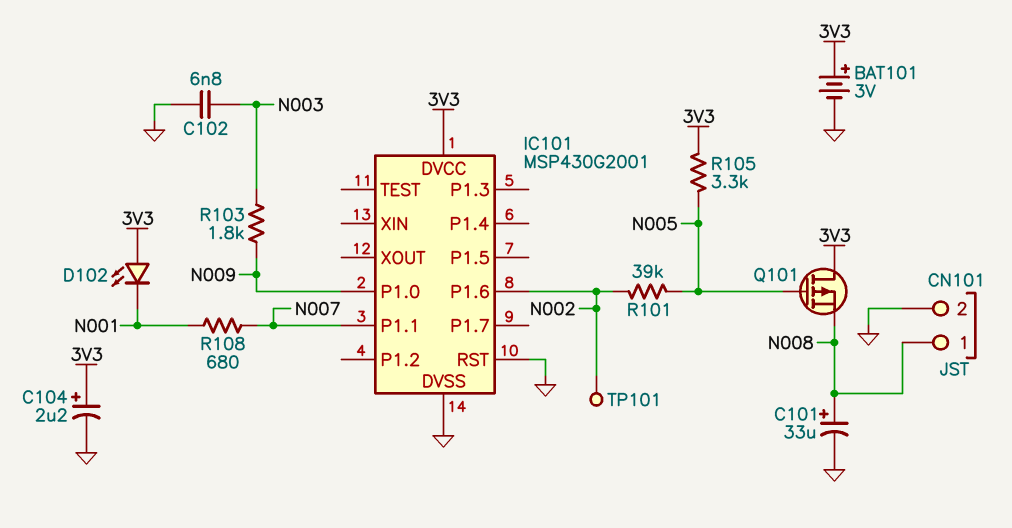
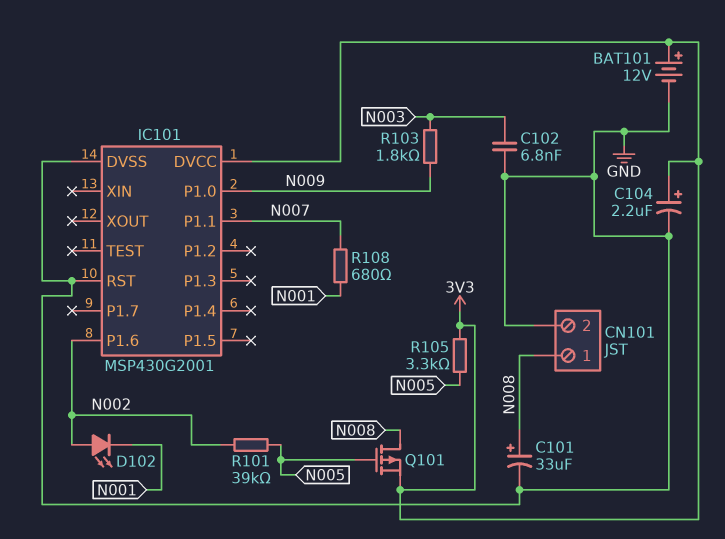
BAT101: 3V (plus 3V3, minus GND) -> 12V (plus 3V3, minus GND)
D102: LED (A 3V3, K N001) -> LED (A N002, K N001)
Q101: PMOS (G N005, D 3V3, S N008) -> PMOS (G N005, D N008, S 3V3)
TP101: test point (N002) -> none

